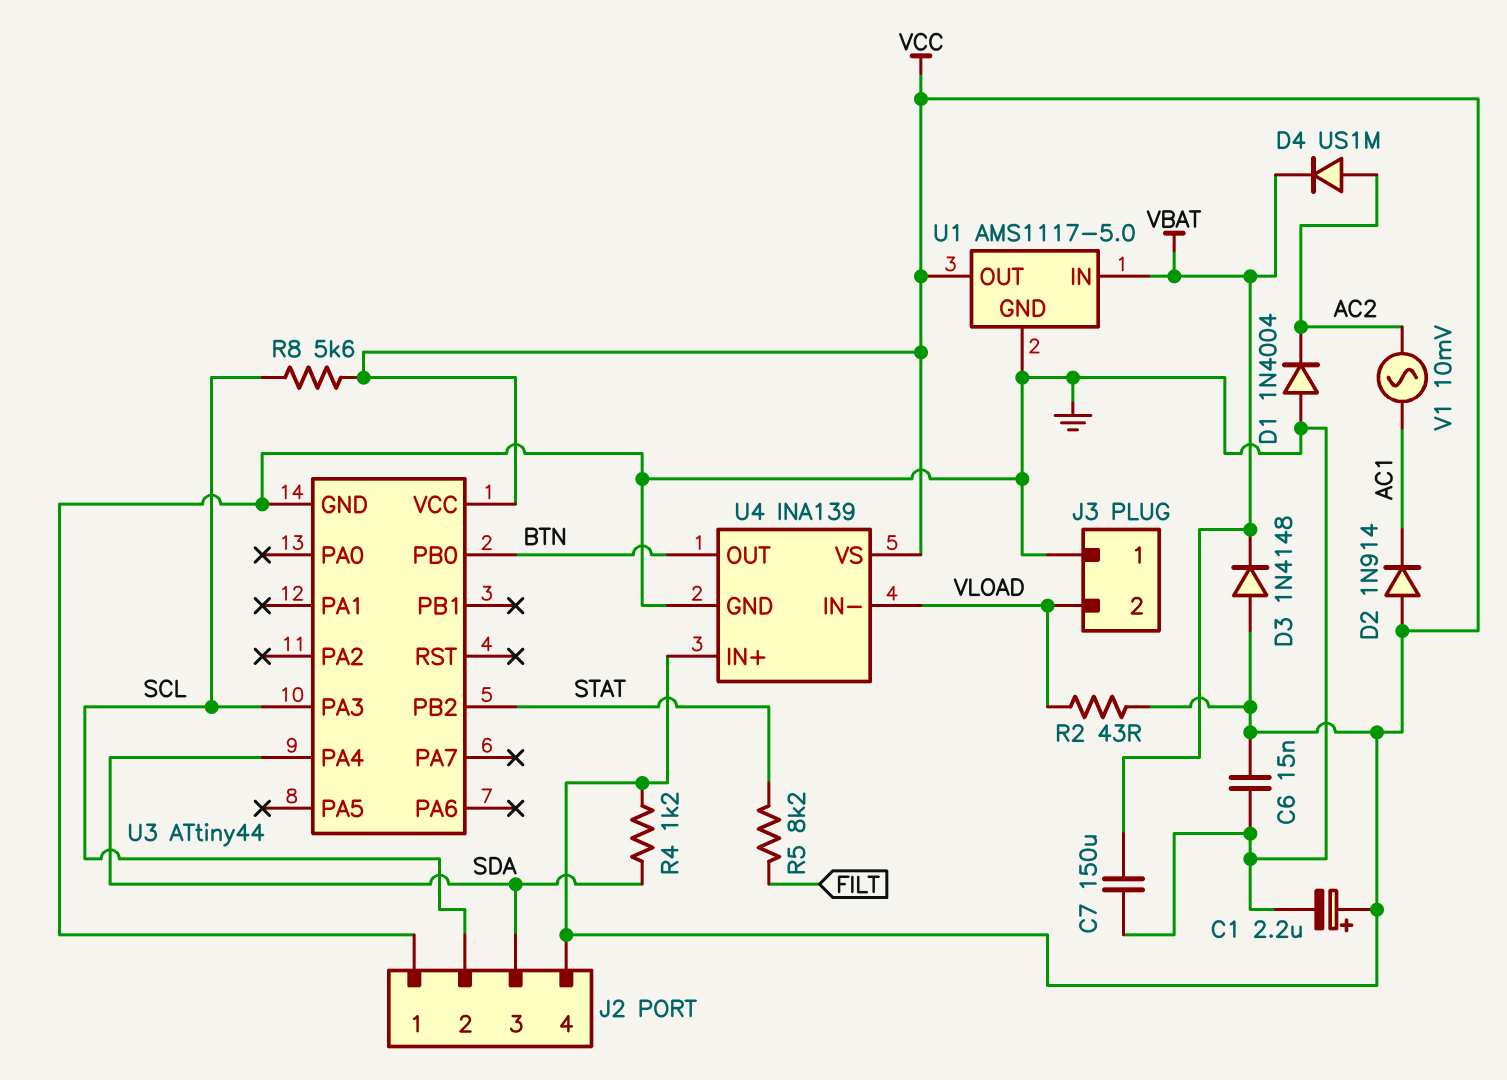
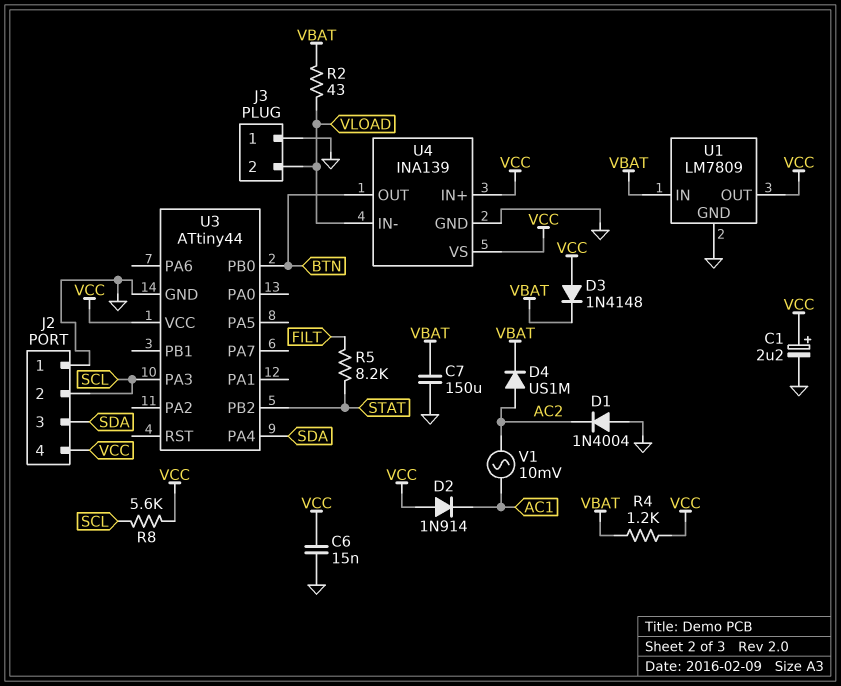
R2: 43 (VCC, VLOAD) -> 43 (VBAT, VLOAD)
R4: 1.2k (SDA, VCC) -> 1.2k (VBAT, VCC)
U1: AMS1117-5.0 -> LM7809

